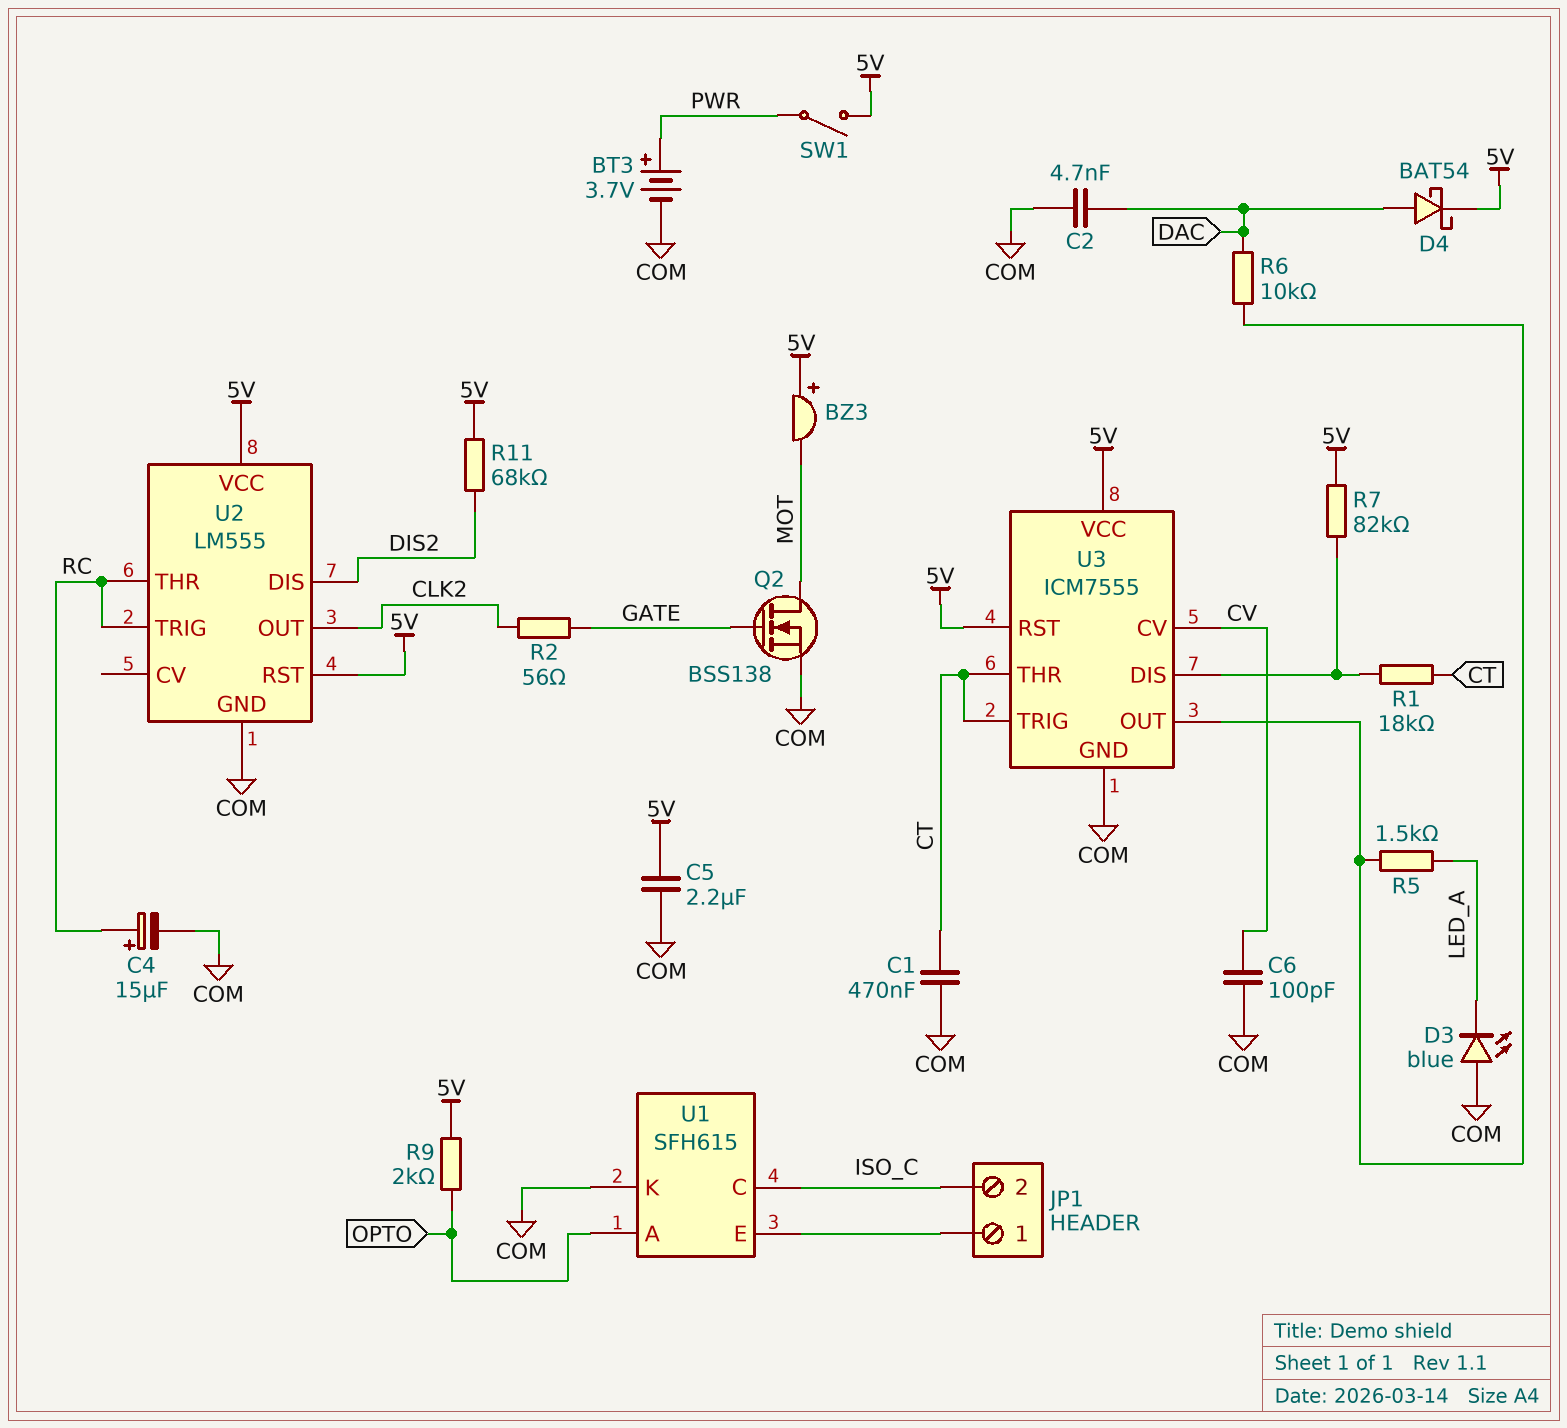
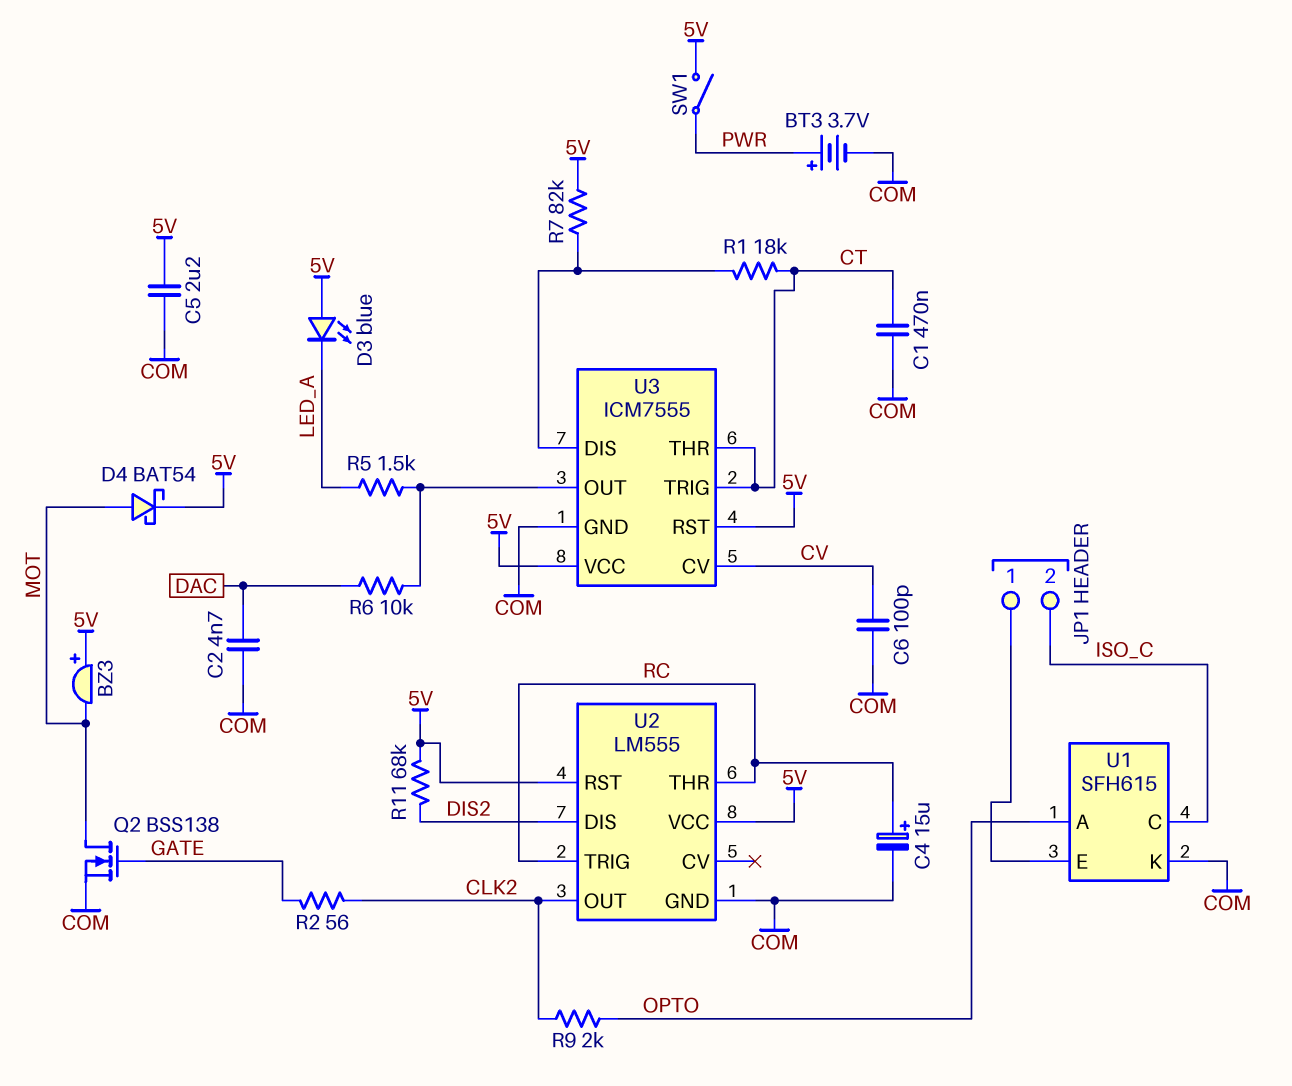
D3: LED blue (A COM, K LED_A) -> LED blue (A 5V, K LED_A)
D4: schottky BAT54 (A DAC, K 5V) -> schottky BAT54 (A MOT, K 5V)
R9: 2k (5V, OPTO) -> 2k (CLK2, OPTO)

